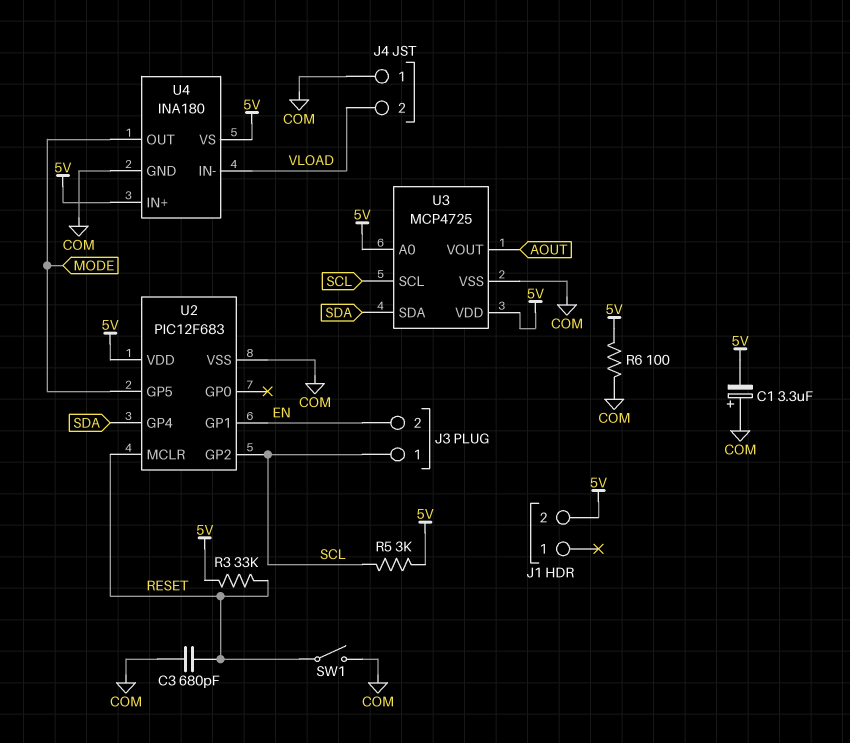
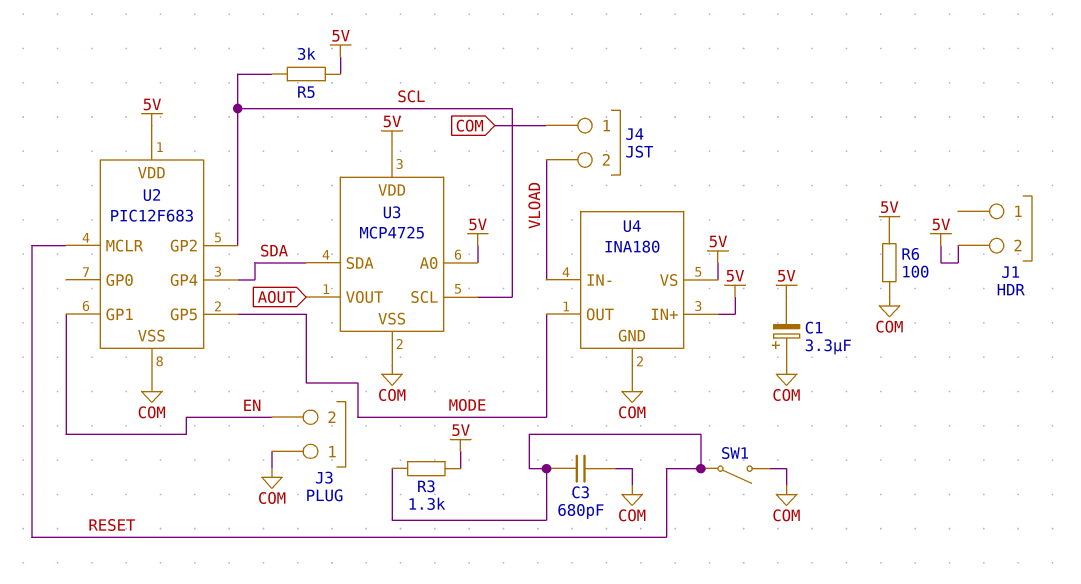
J3 pin 1: SCL -> COM
R3: 33k (5V, RESET) -> 1.3k (5V, RESET)

